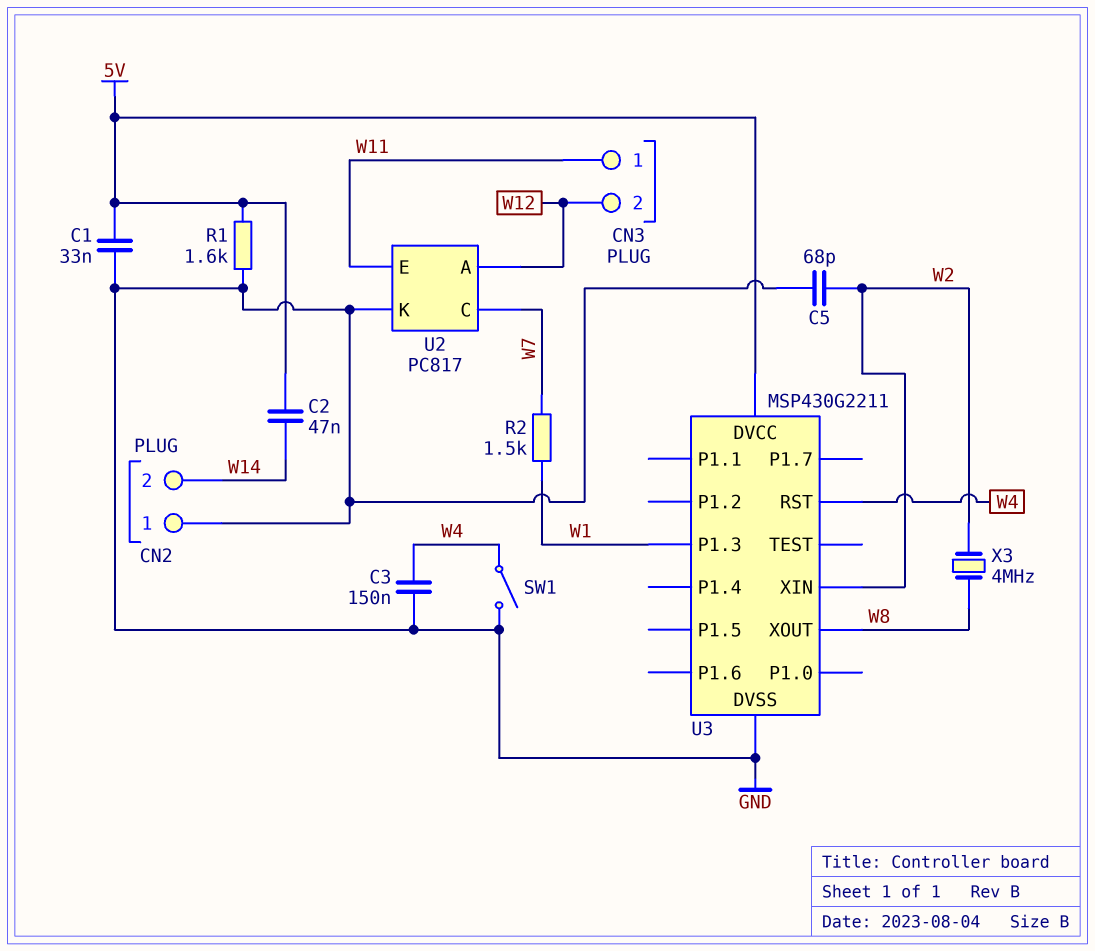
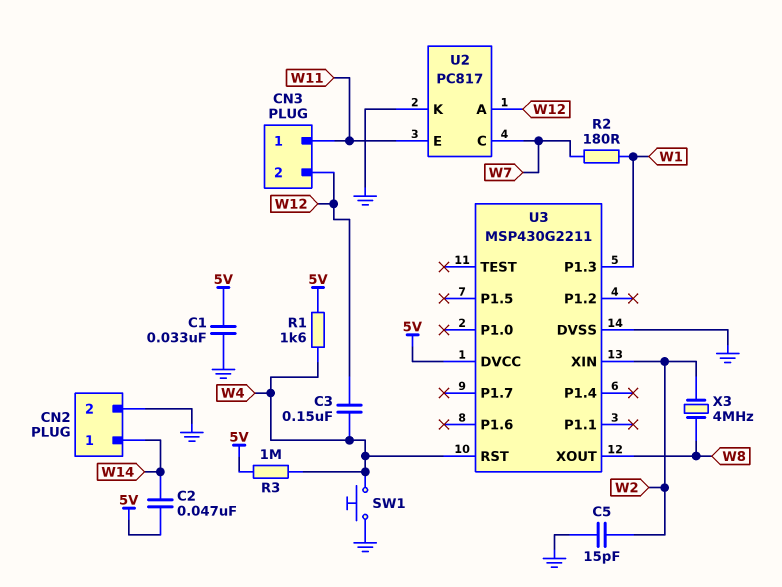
C3: 150nF (GND, W4) -> 150nF (W4, W12)
C5: 68pF (GND, W2) -> 15pF (GND, W2)
CN2 pin 1: GND -> W14
CN2 pin 2: W14 -> GND
R1: 1.6k (5V, GND) -> 1.6k (5V, W4)
R2: 1.5k (W1, W7) -> 180 (W1, W7)
R3: none -> 1M (5V, W4)
SW1: switch (GND, W4) -> button (GND, W4)

